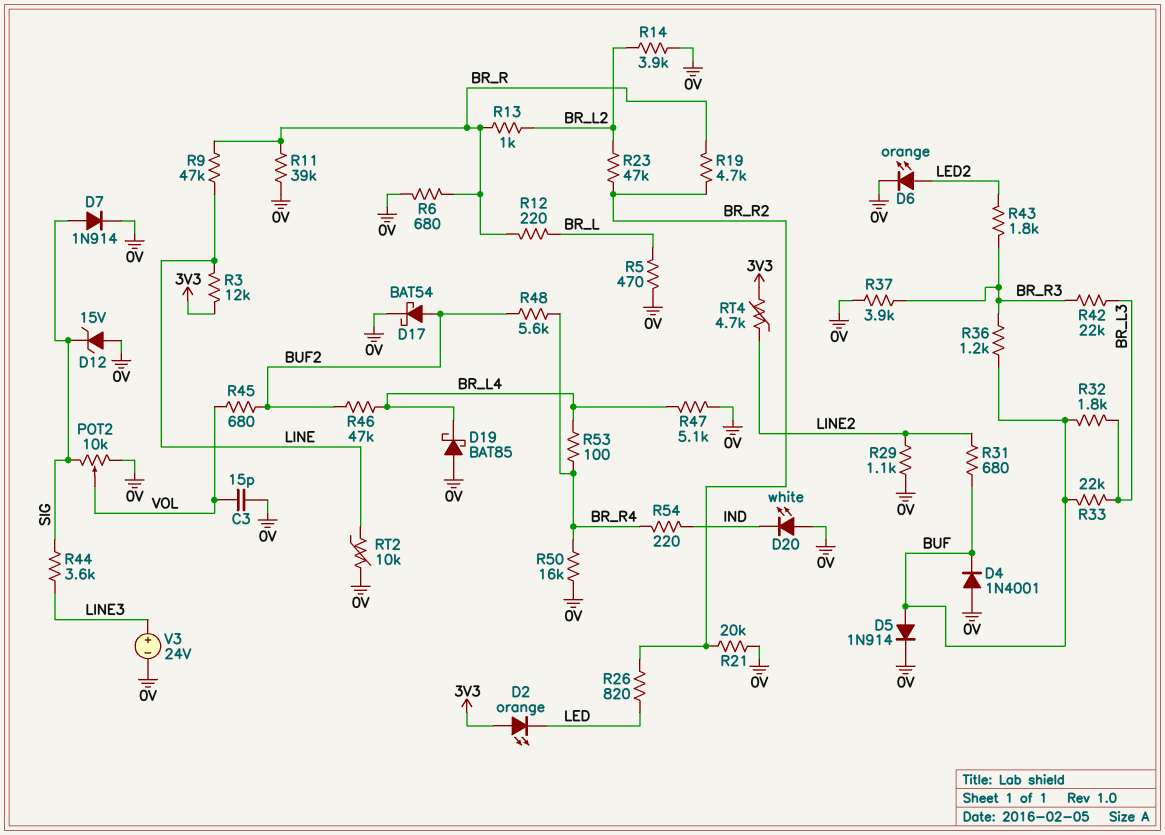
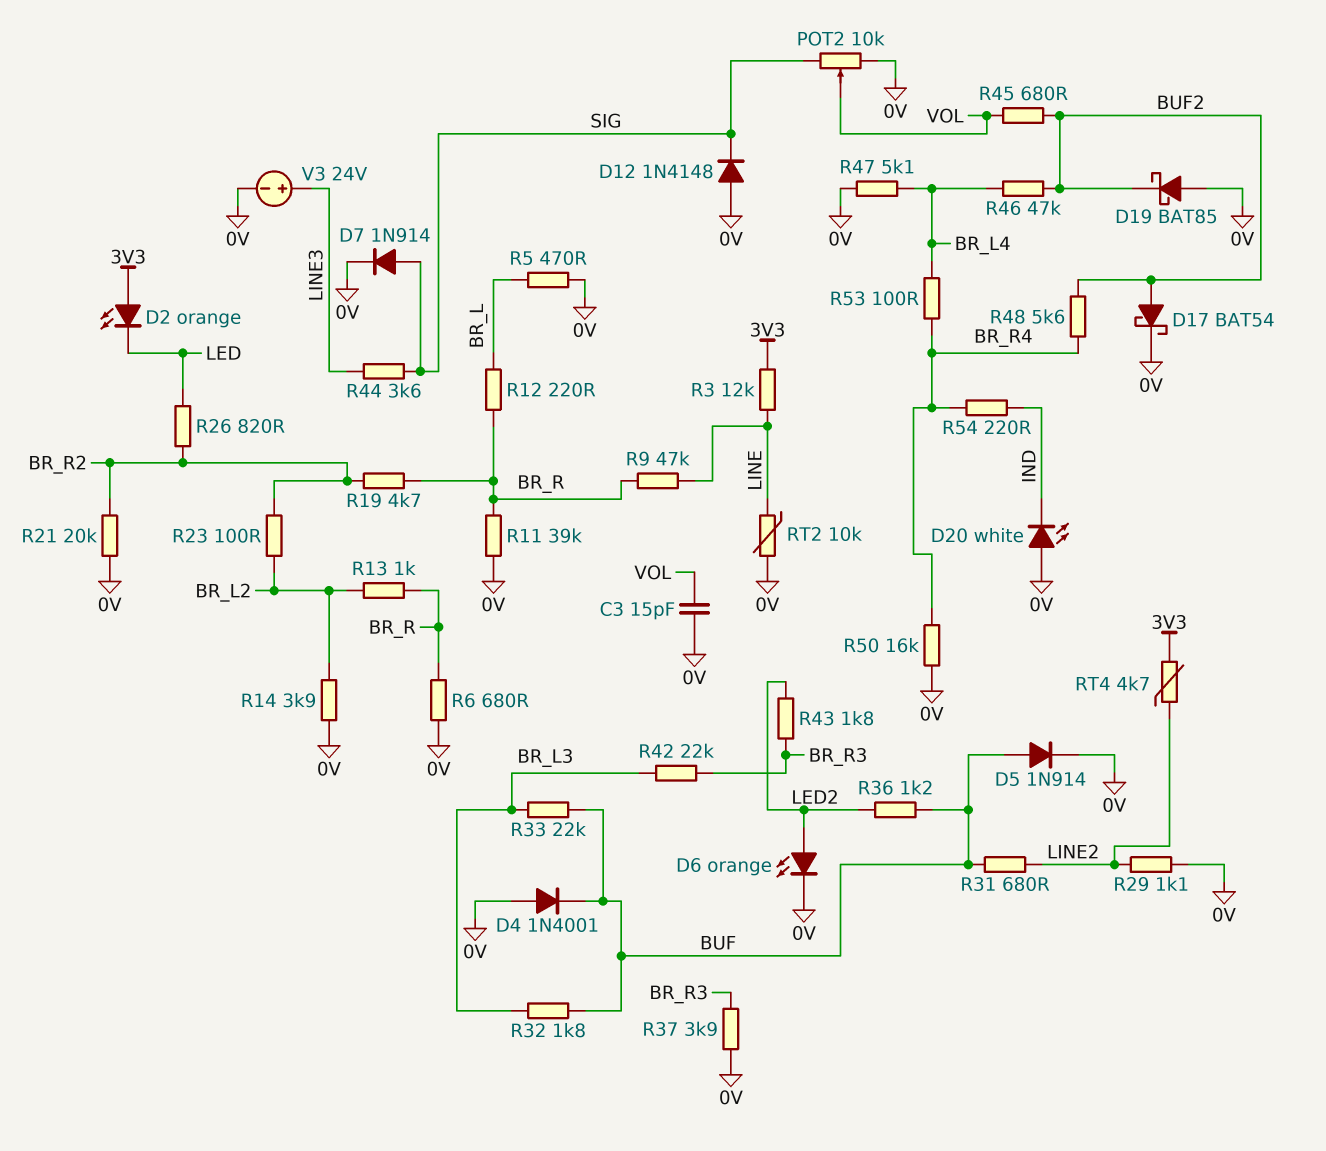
D12: zener 15V (A 0V, K SIG) -> diode 1N4148 (A 0V, K SIG)
D19: schottky BAT85 (A 0V, K BR_L4) -> schottky BAT85 (A 0V, K BUF2)
R23: 47k (BR_L2, BR_R2) -> 100 (BR_L2, BR_R2)
R36: 1.2k (BR_R3, BUF) -> 1.2k (BUF, LED2)

